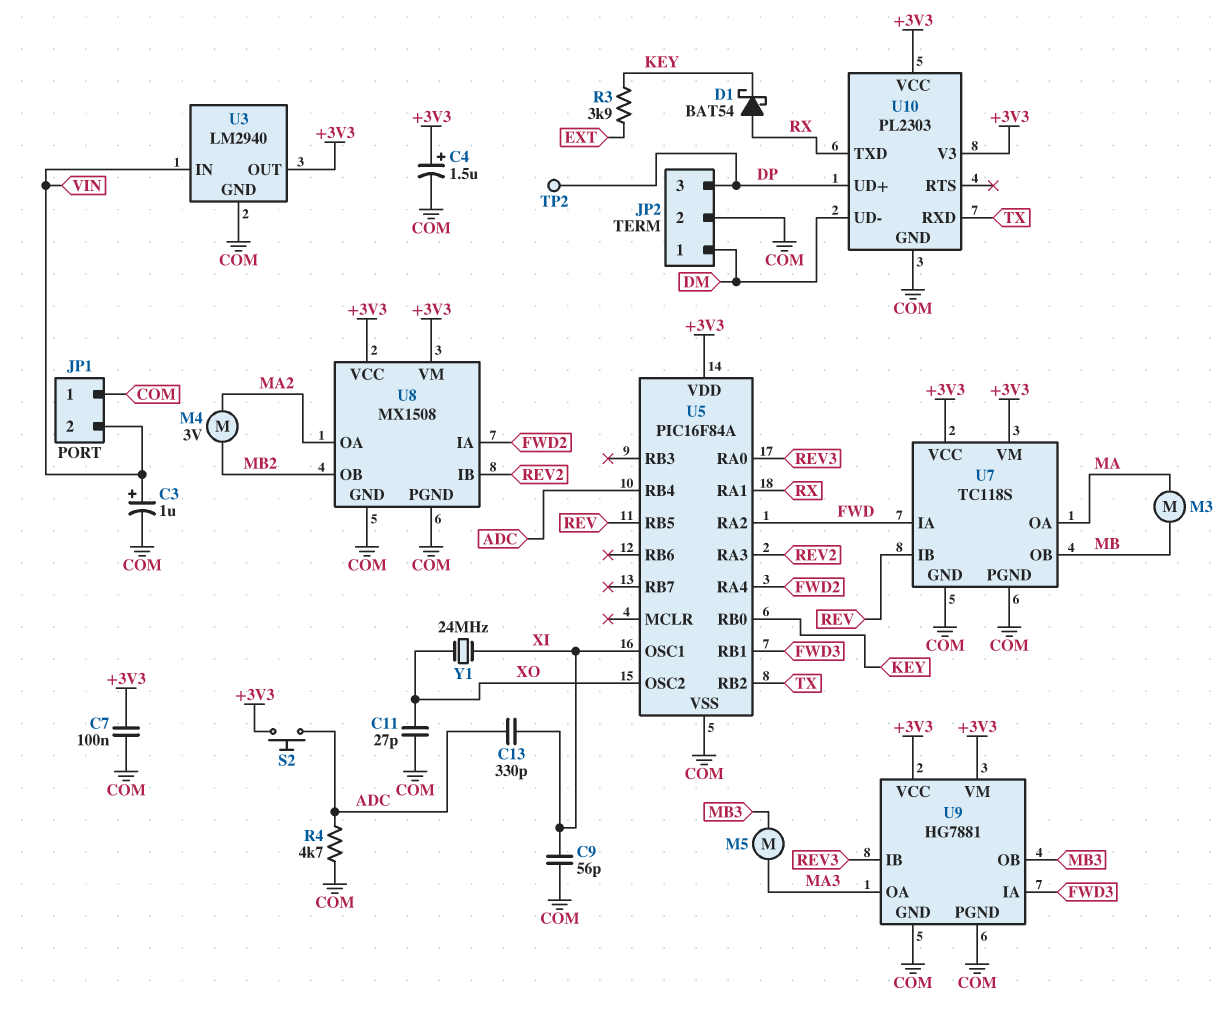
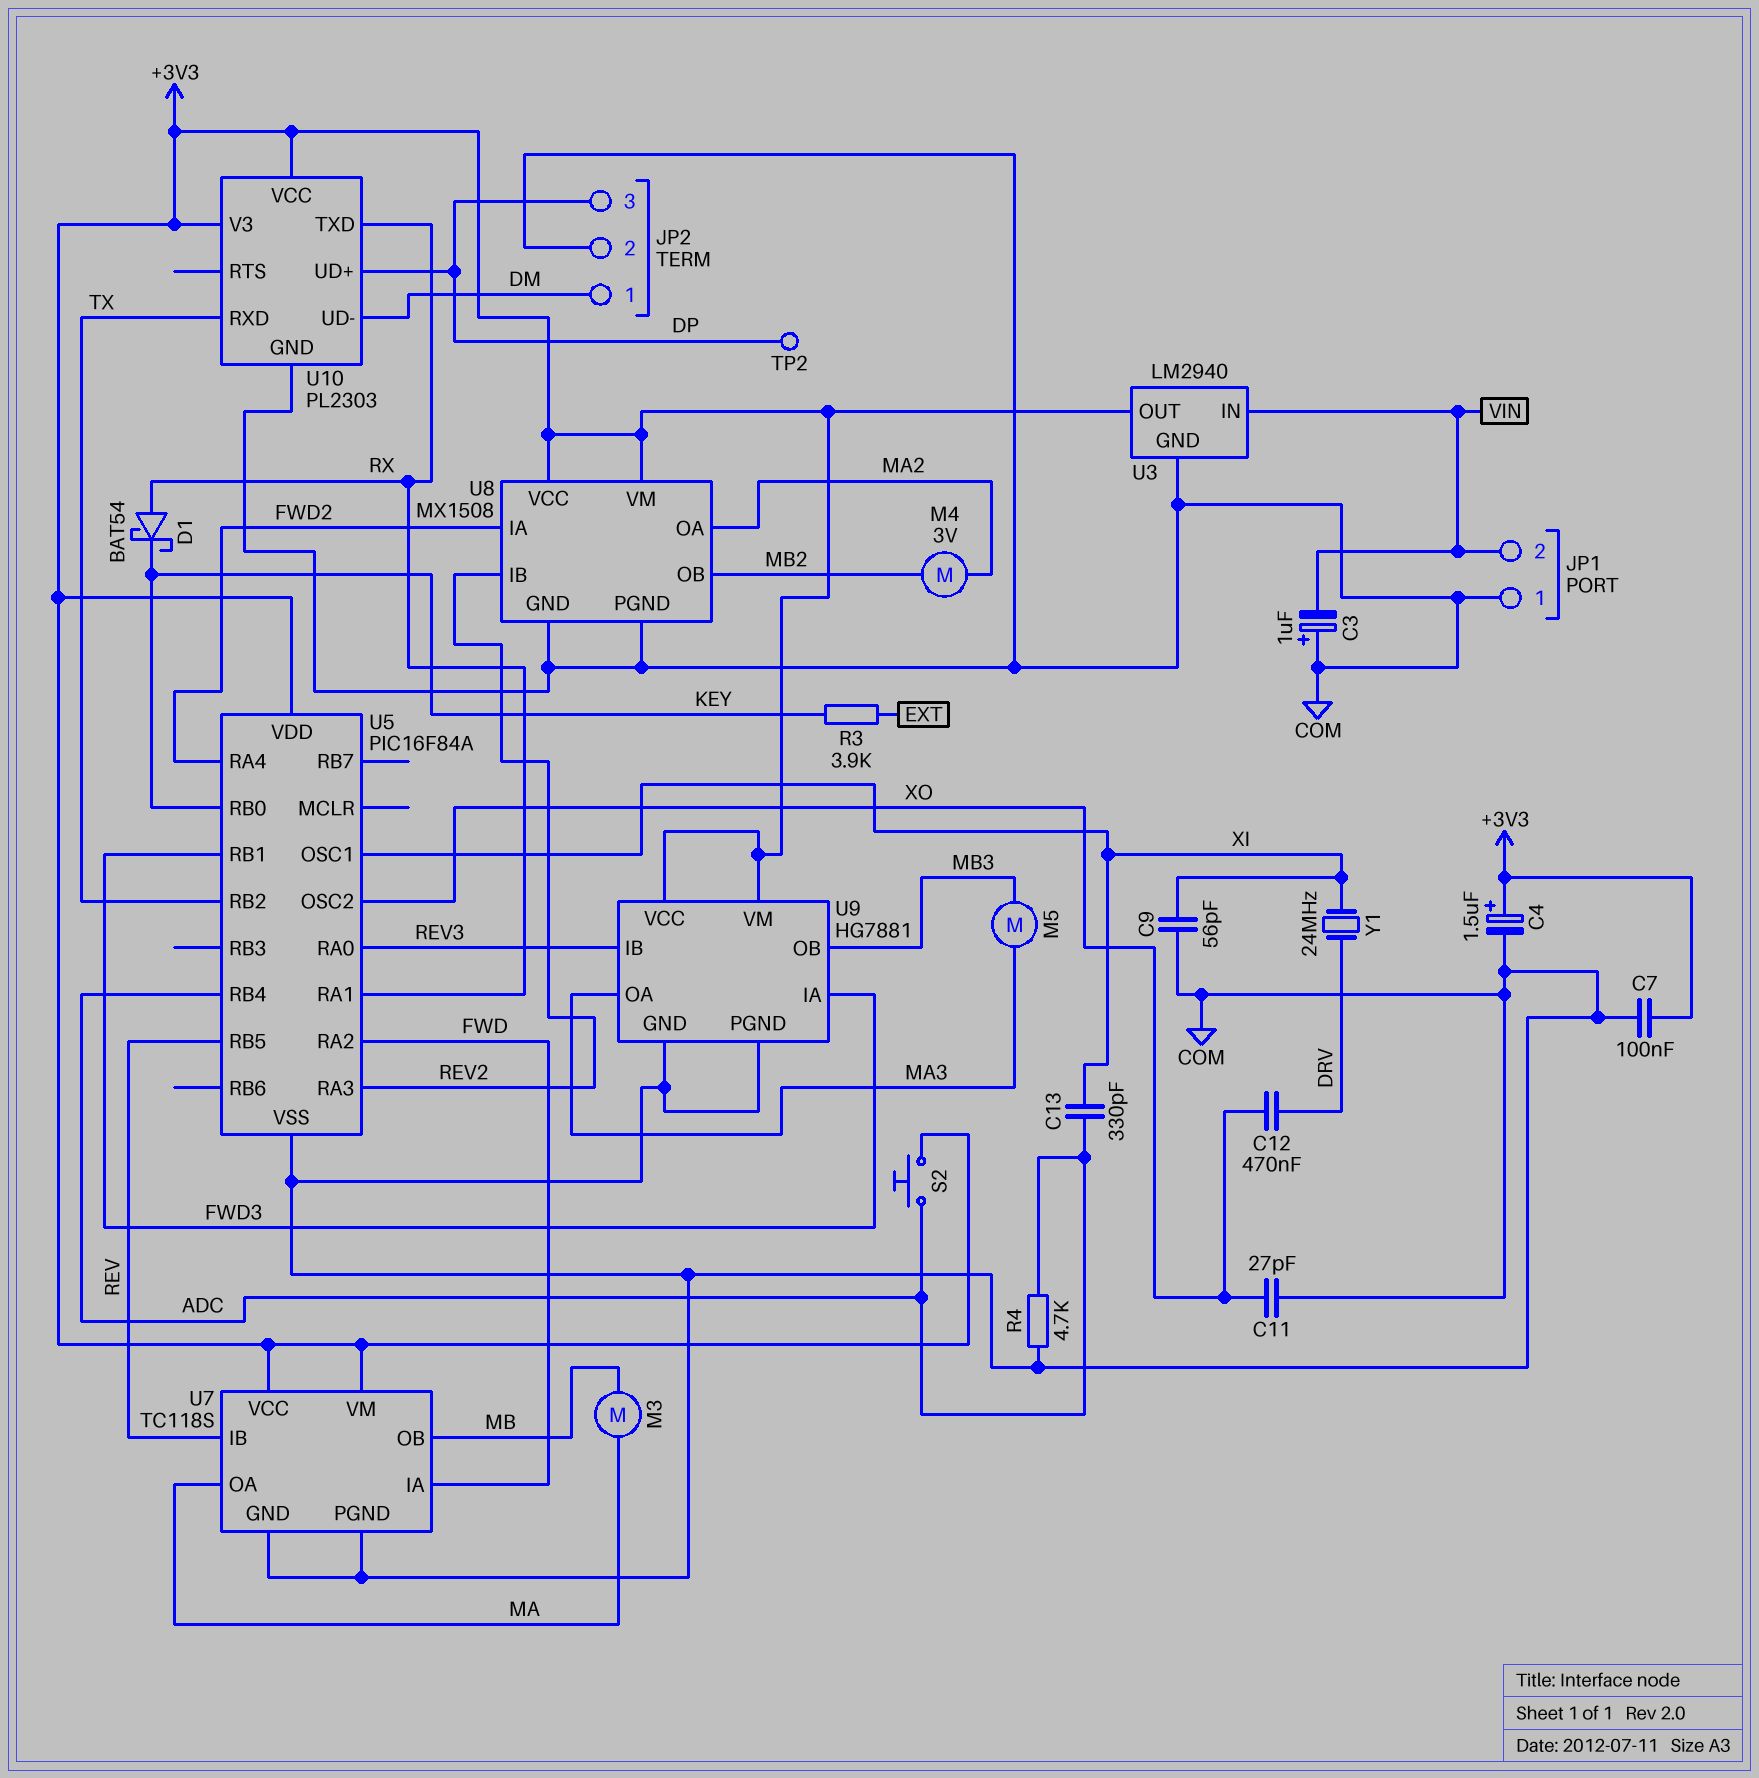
C3: 1uF (plus VIN, minus COM) -> 1uF (plus COM, minus VIN)
C12: none -> 470nF (DRV, XO)
Y1: 24MHz (XI, XO) -> 24MHz (DRV, XI)

